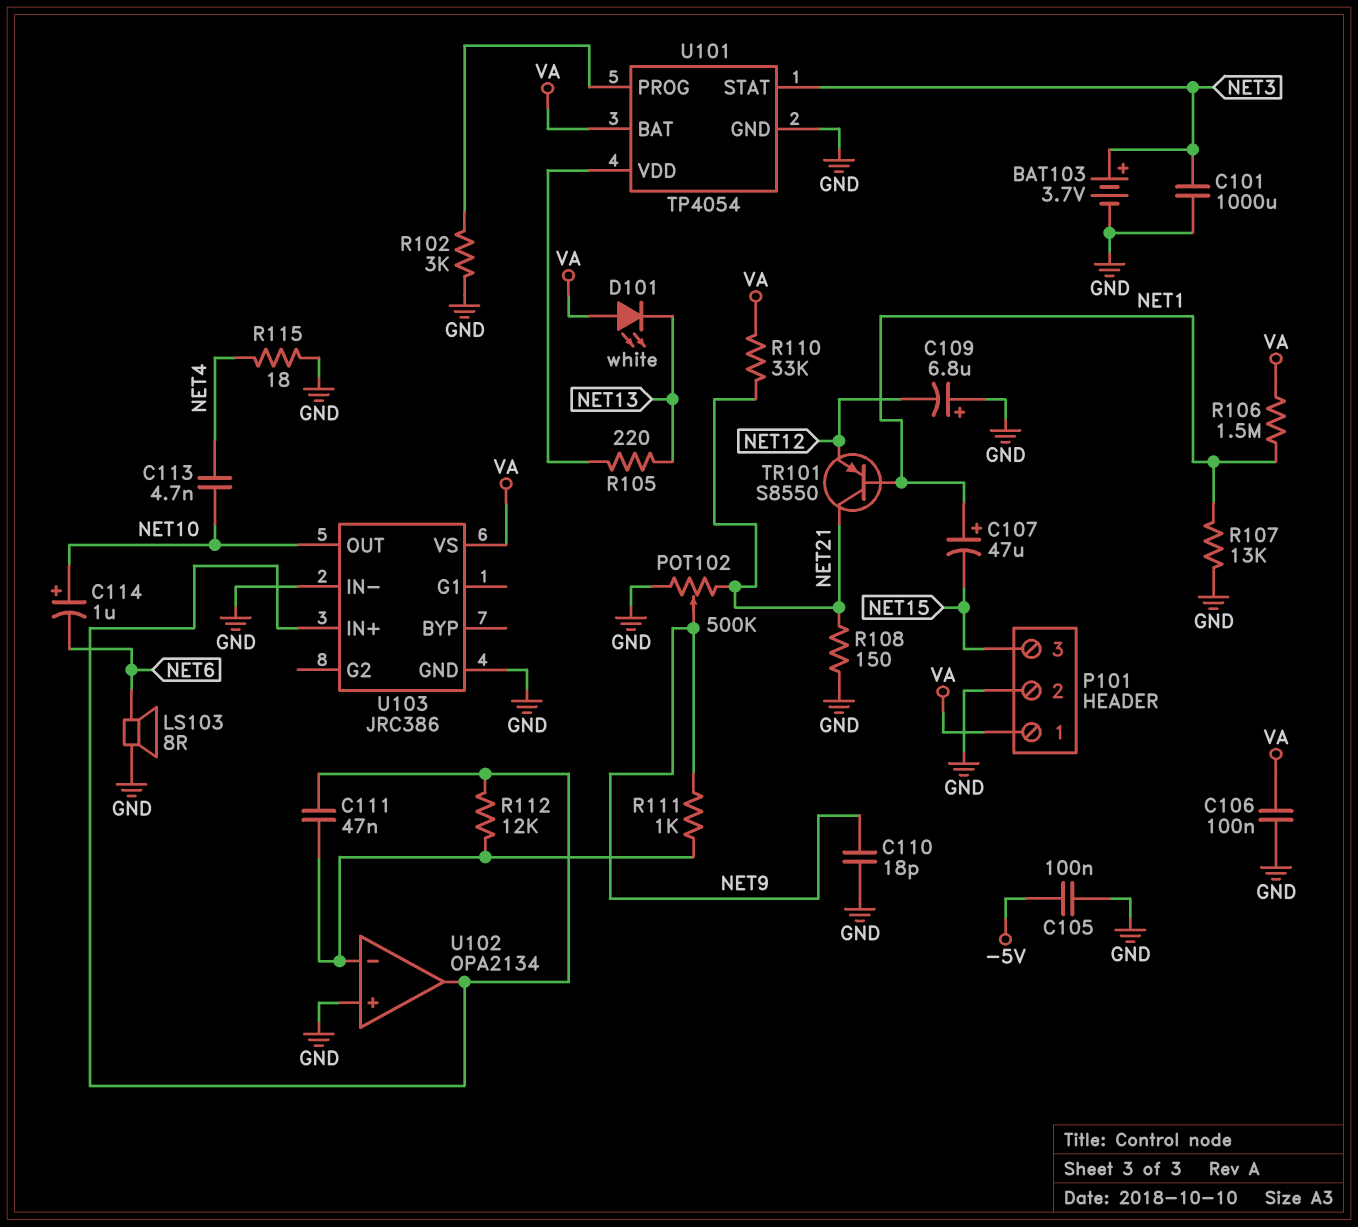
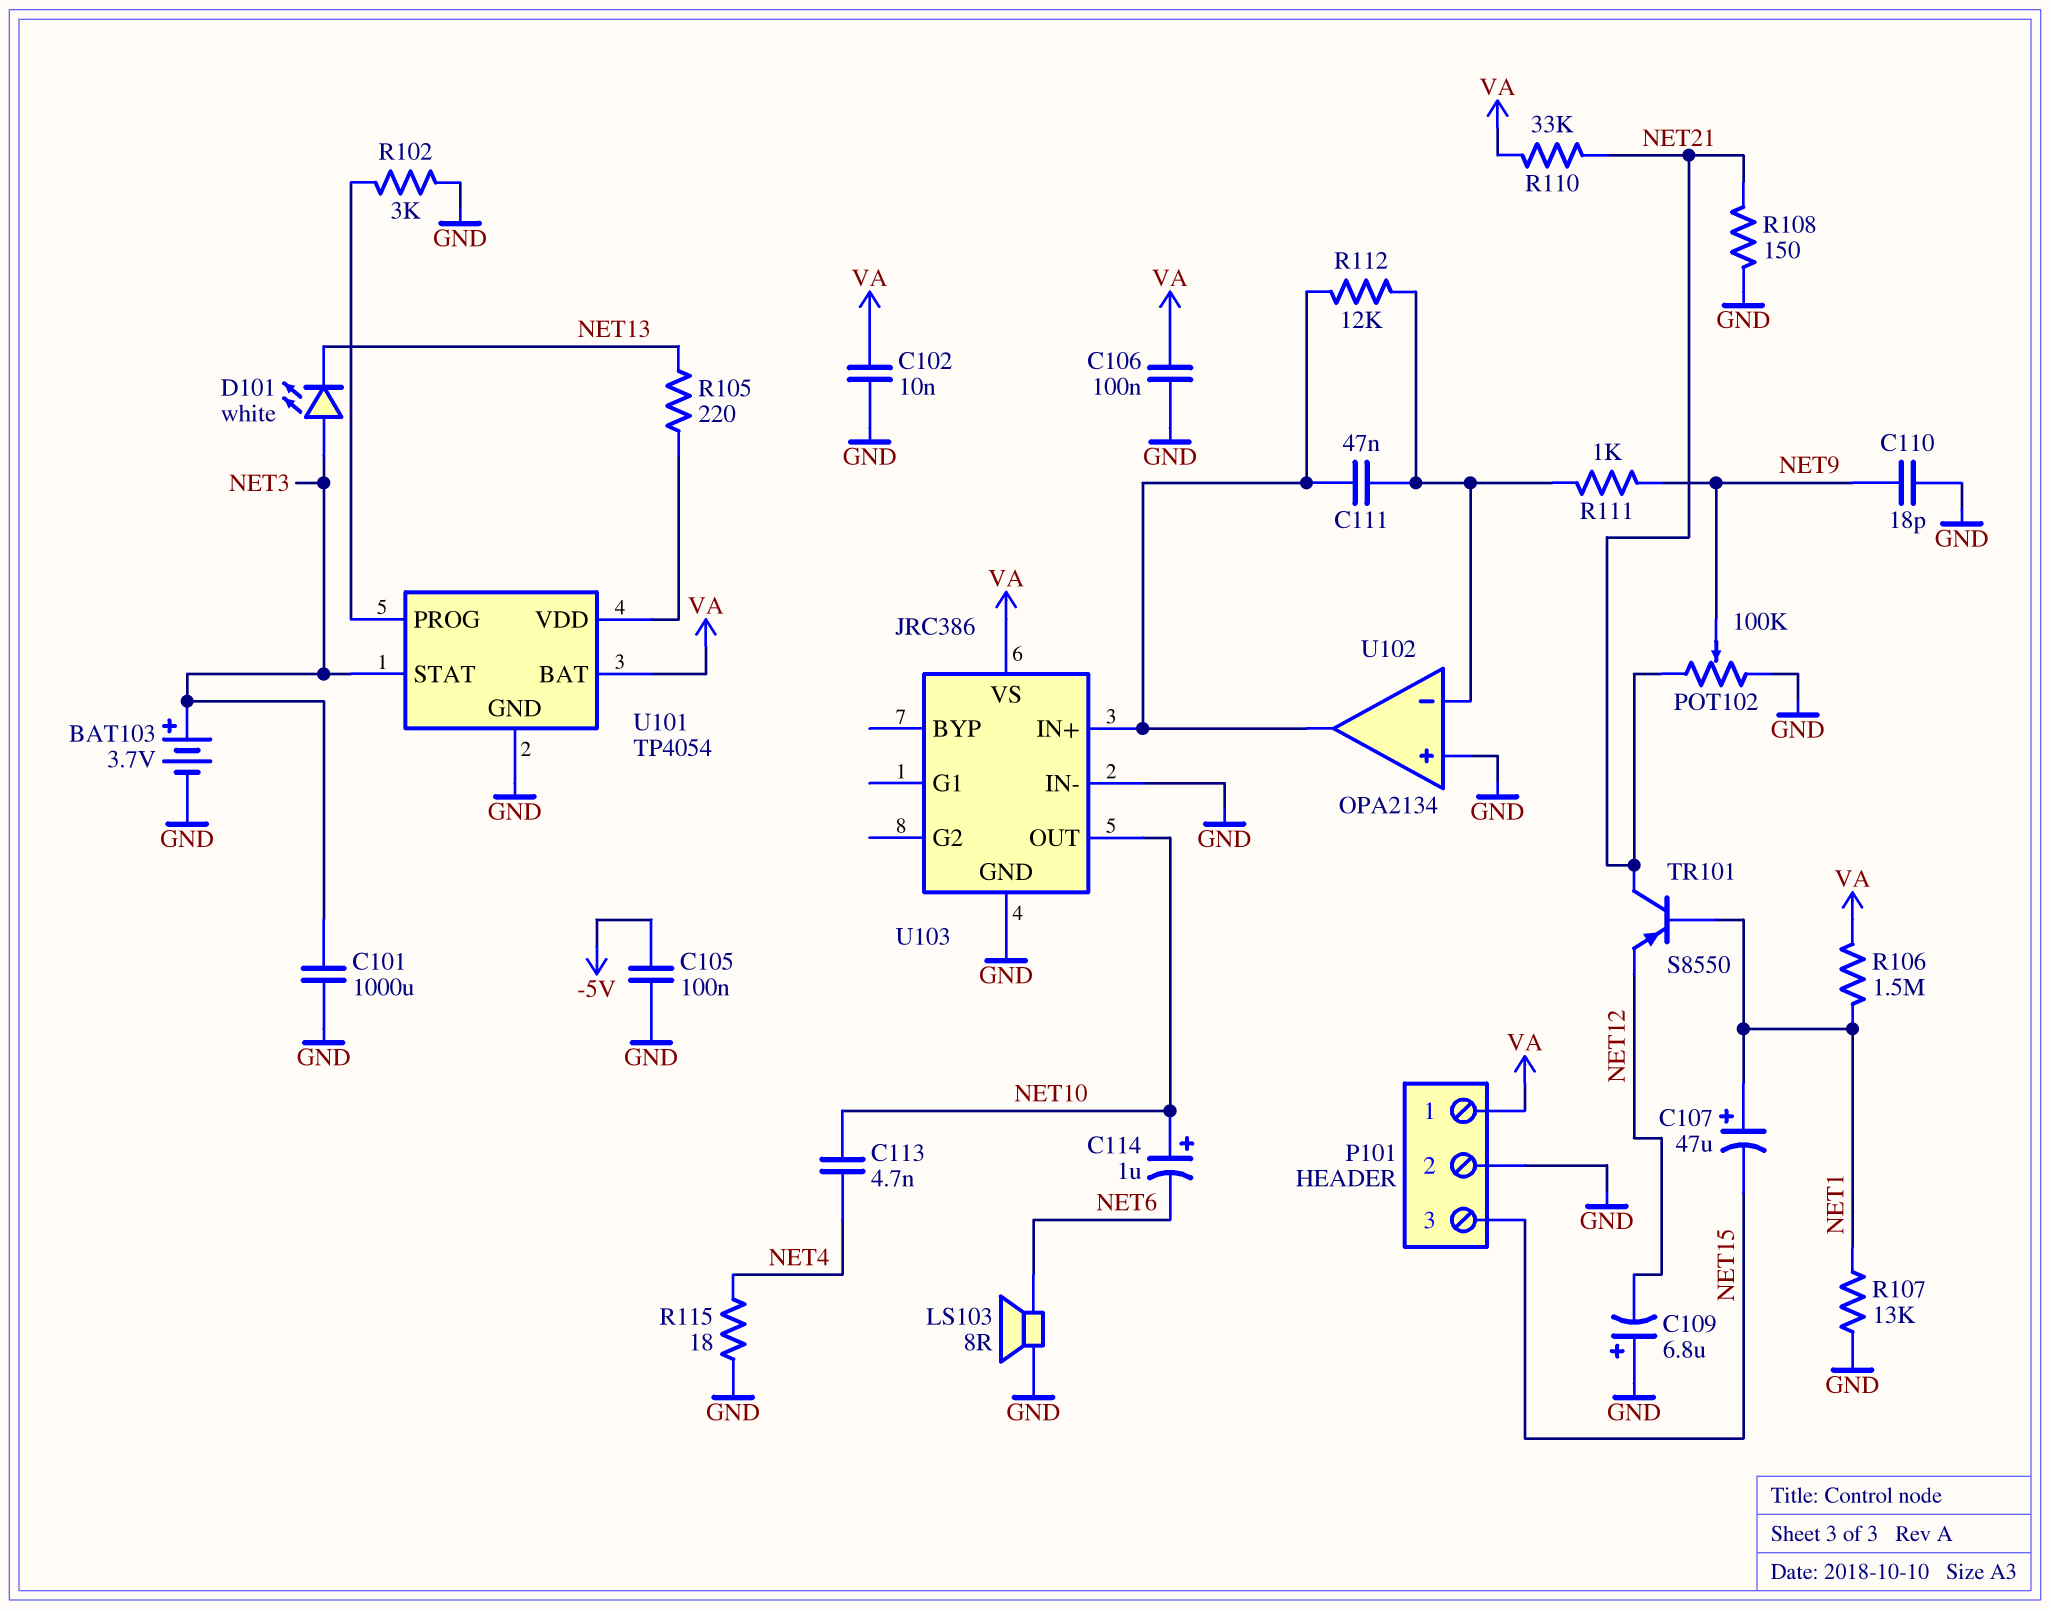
C102: none -> 10nF (GND, VA)
D101: LED white (A VA, K NET13) -> LED white (A NET3, K NET13)
POT102: 500k (GND, NET21, wiper NET9) -> 100k (GND, NET21, wiper NET9)

